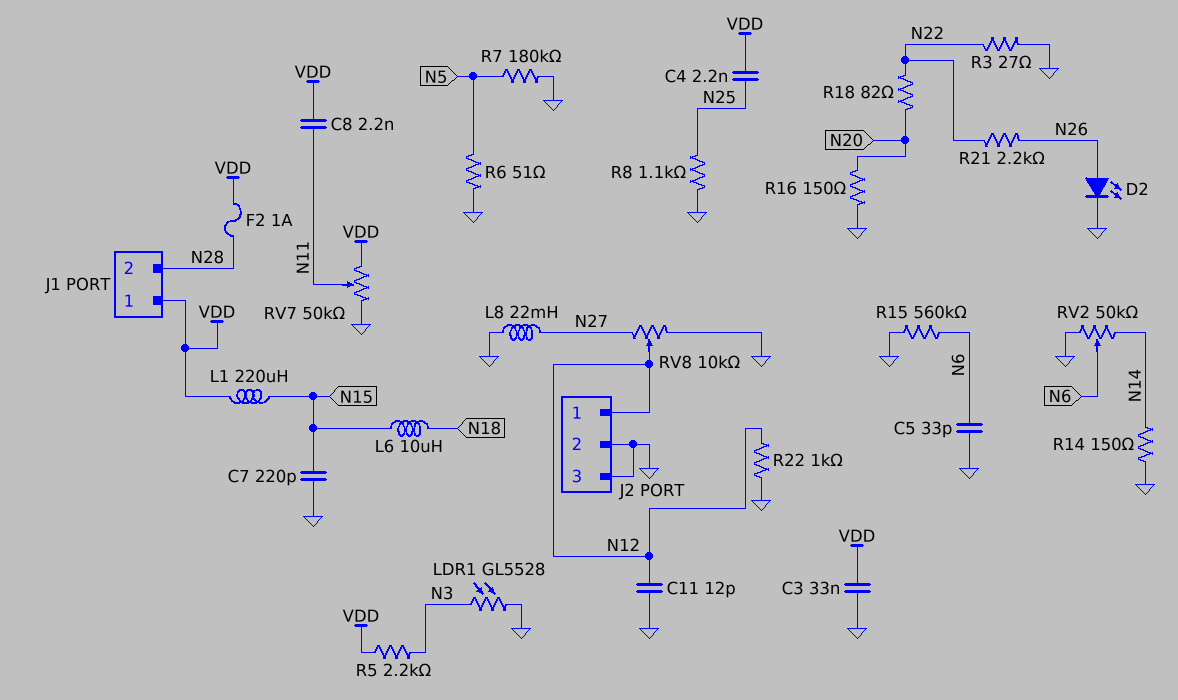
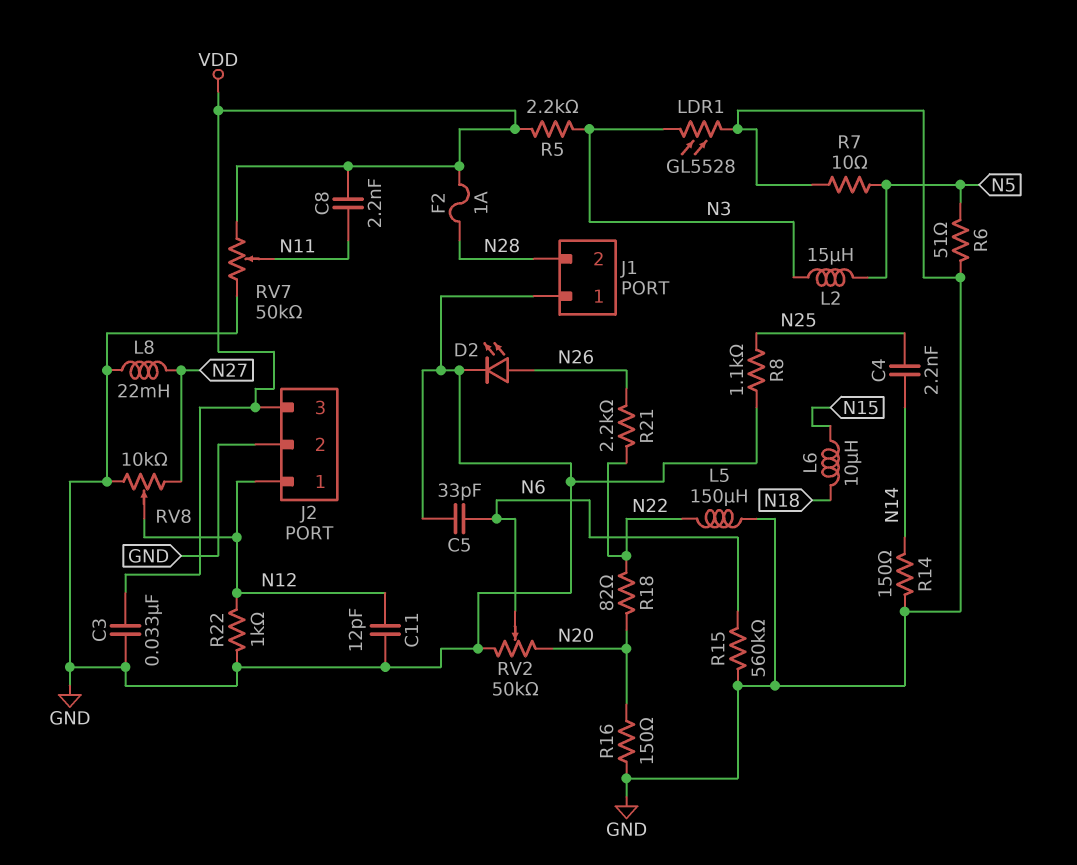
C4: 2.2nF (N25, VDD) -> 2.2nF (N14, N25)
C7: 220pF (GND, N15) -> none
J1 pin 1: VDD -> GND
J2 pin 3: GND -> VDD
L1: 220uH (N15, VDD) -> none
L2: none -> 15uH (N3, N5)
L5: none -> 150uH (GND, N22)
R3: 27 (GND, N22) -> none
R7: 180k (GND, N5) -> 10 (GND, N5)
RV2: 50k (GND, N14, wiper N6) -> 50k (GND, N20, wiper N6)

